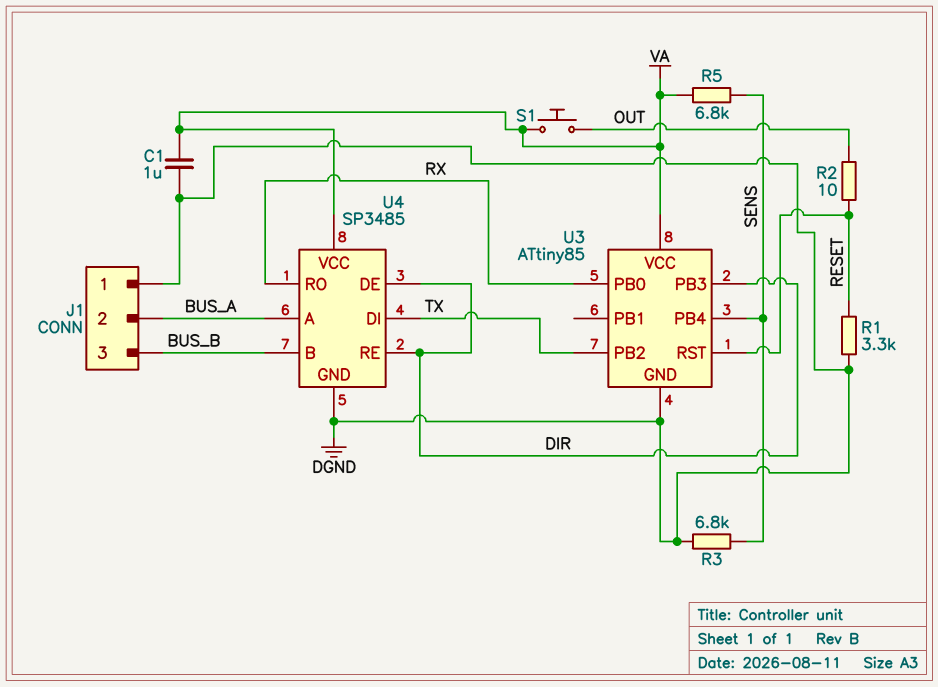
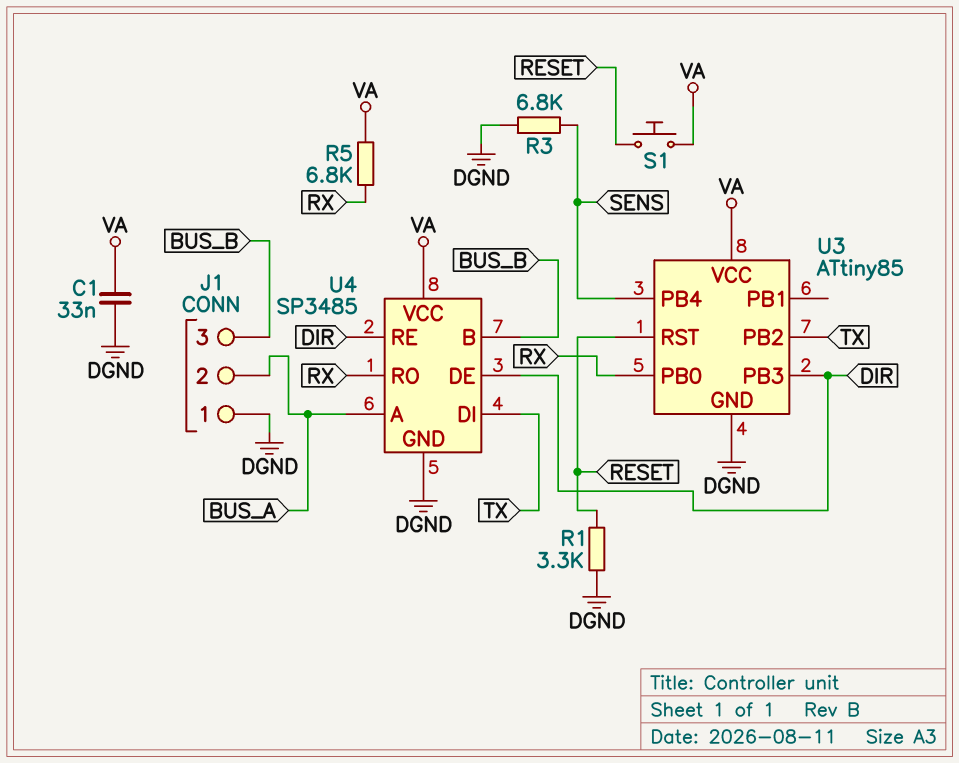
C1: 1uF (DGND, VA) -> 33nF (DGND, VA)
R2: 10 (OUT, RESET) -> none
R5: 6.8k (SENS, VA) -> 6.8k (RX, VA)
S1: button (OUT, VA) -> button (RESET, VA)

